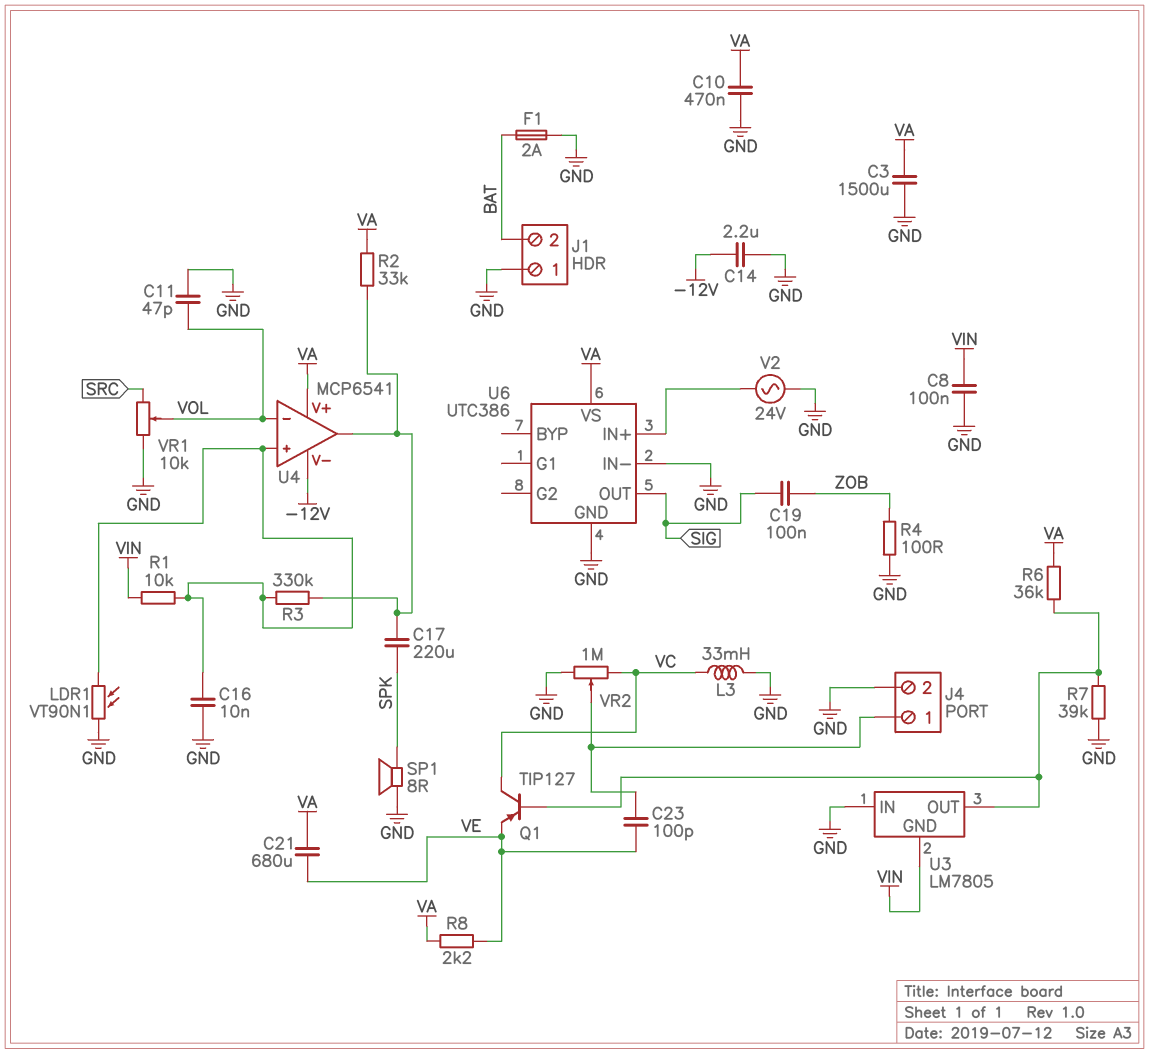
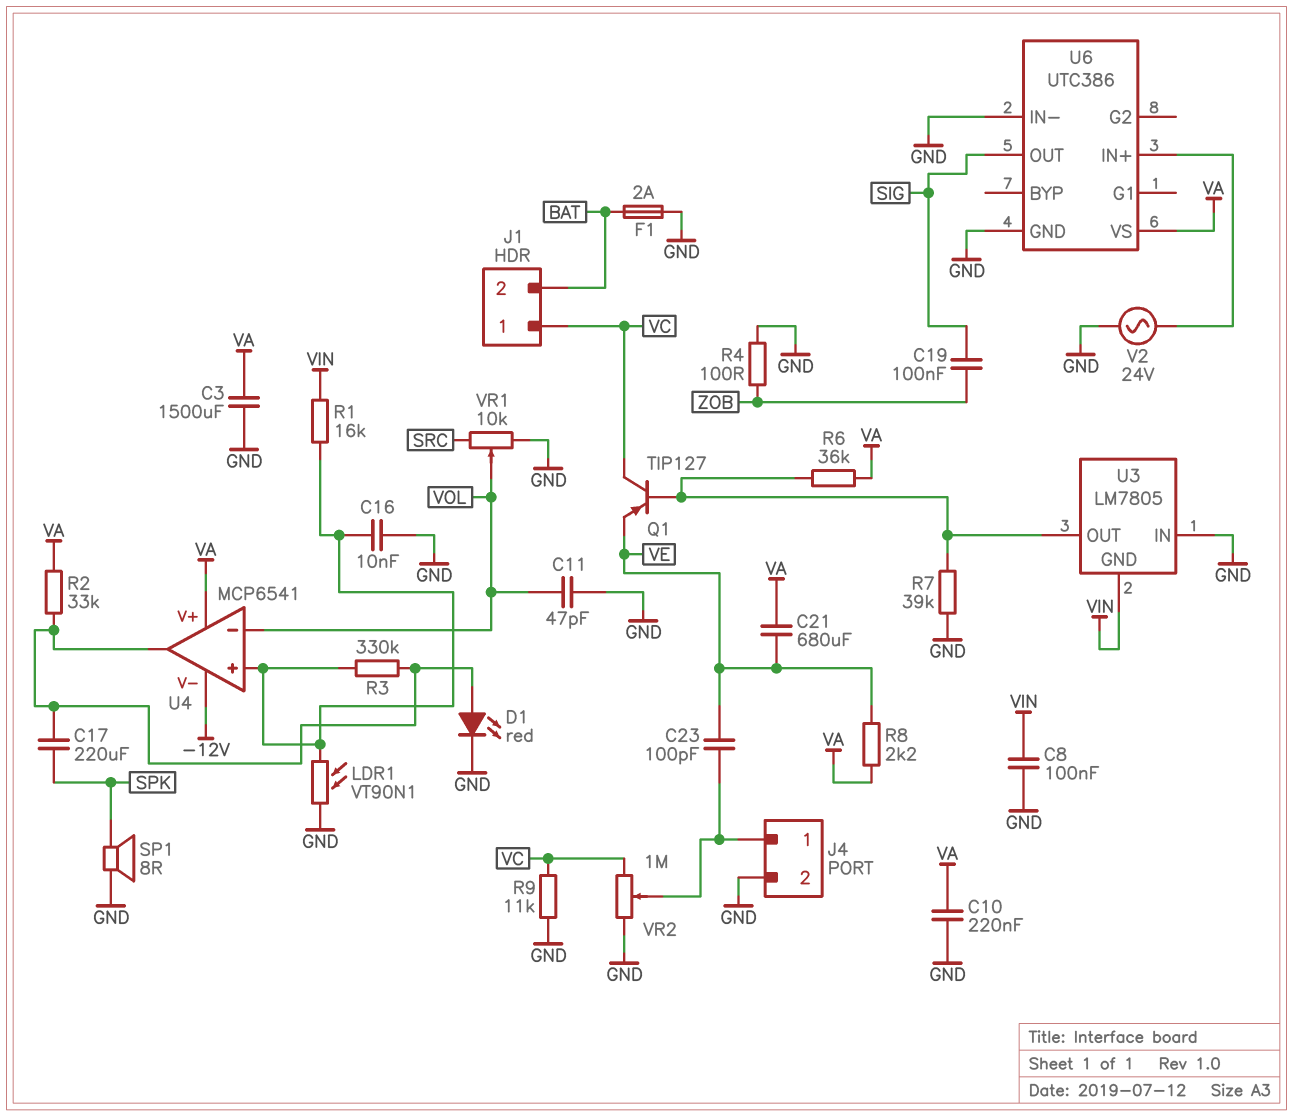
C10: 470nF (GND, VA) -> 220nF (GND, VA)
C14: 2.2uF (-12V, GND) -> none
D1: none -> LED red (A U4/out, K GND)
J1 pin 1: GND -> VC
L3: 33mH (GND, VC) -> none
R1: 10k (U4/in+, VIN) -> 16k (U4/in+, VIN)
R9: none -> 11k (GND, VC)

